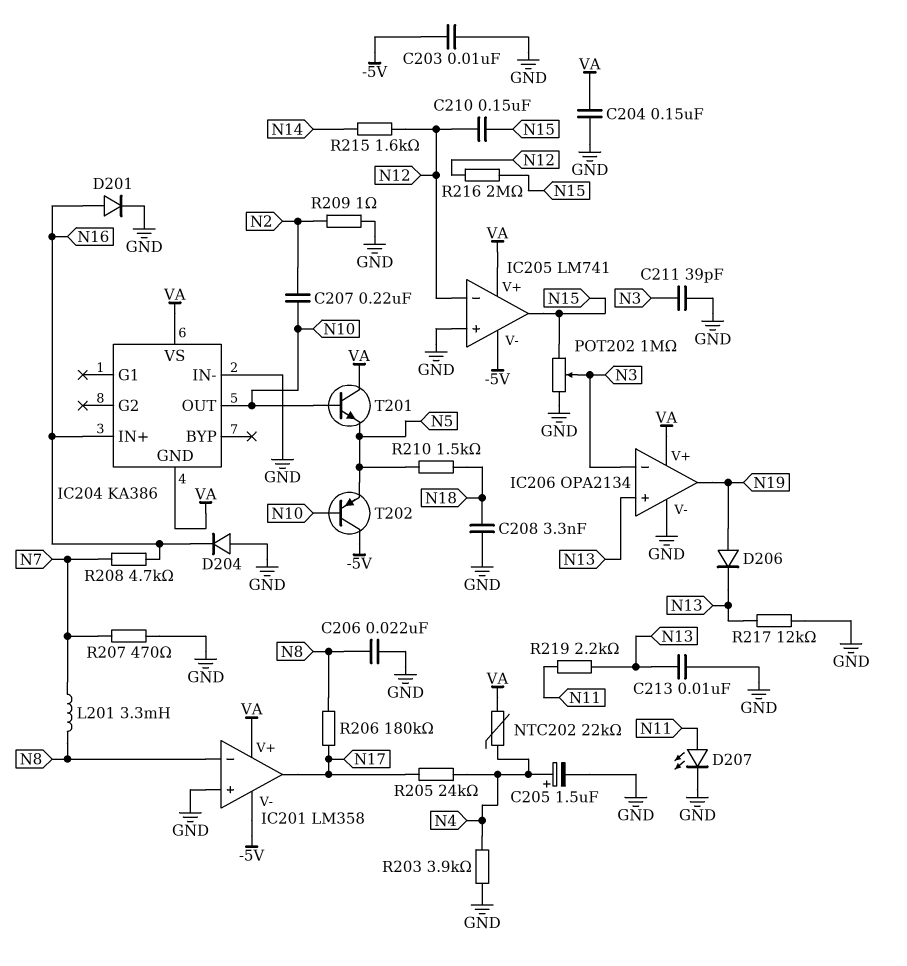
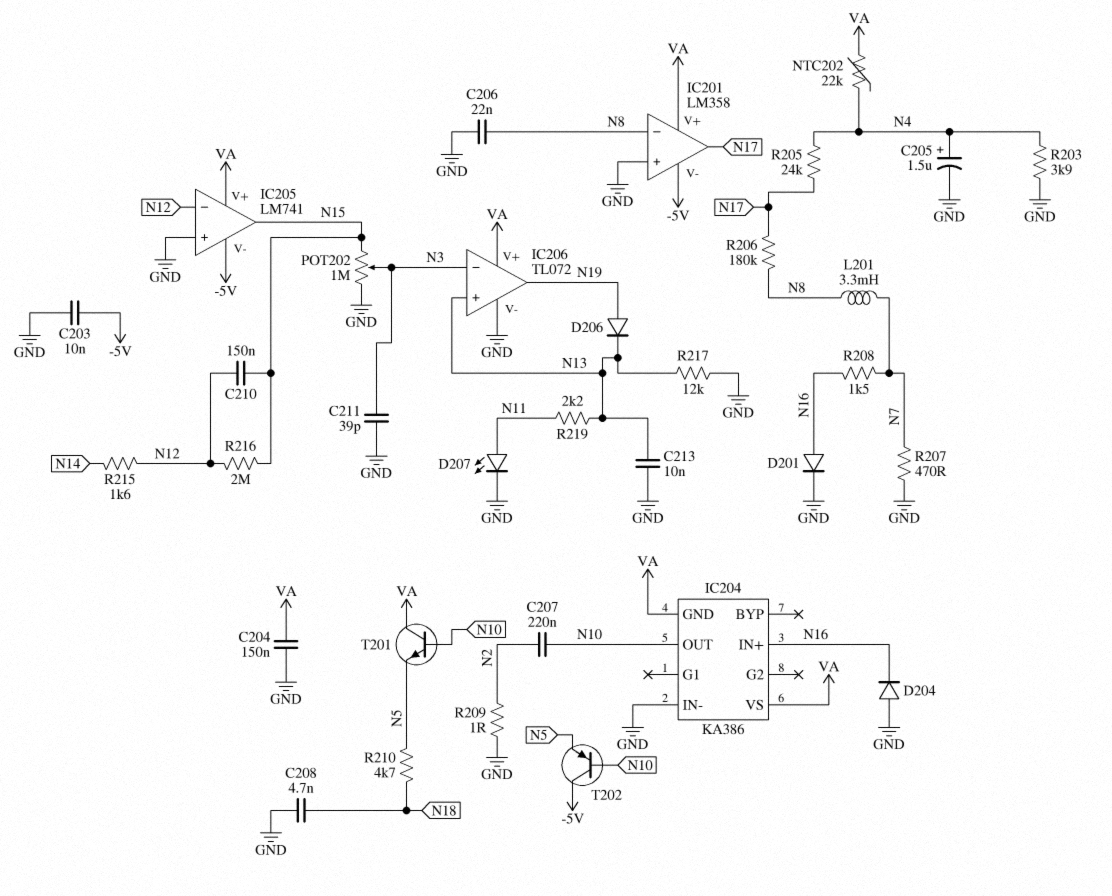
C208: 3.3nF (GND, N18) -> 4.7nF (GND, N18)
IC206: OPA2134 -> TL072
R208: 4.7k (N7, N16) -> 1.5k (N7, N16)
R210: 1.5k (N5, N18) -> 4.7k (N5, N18)

